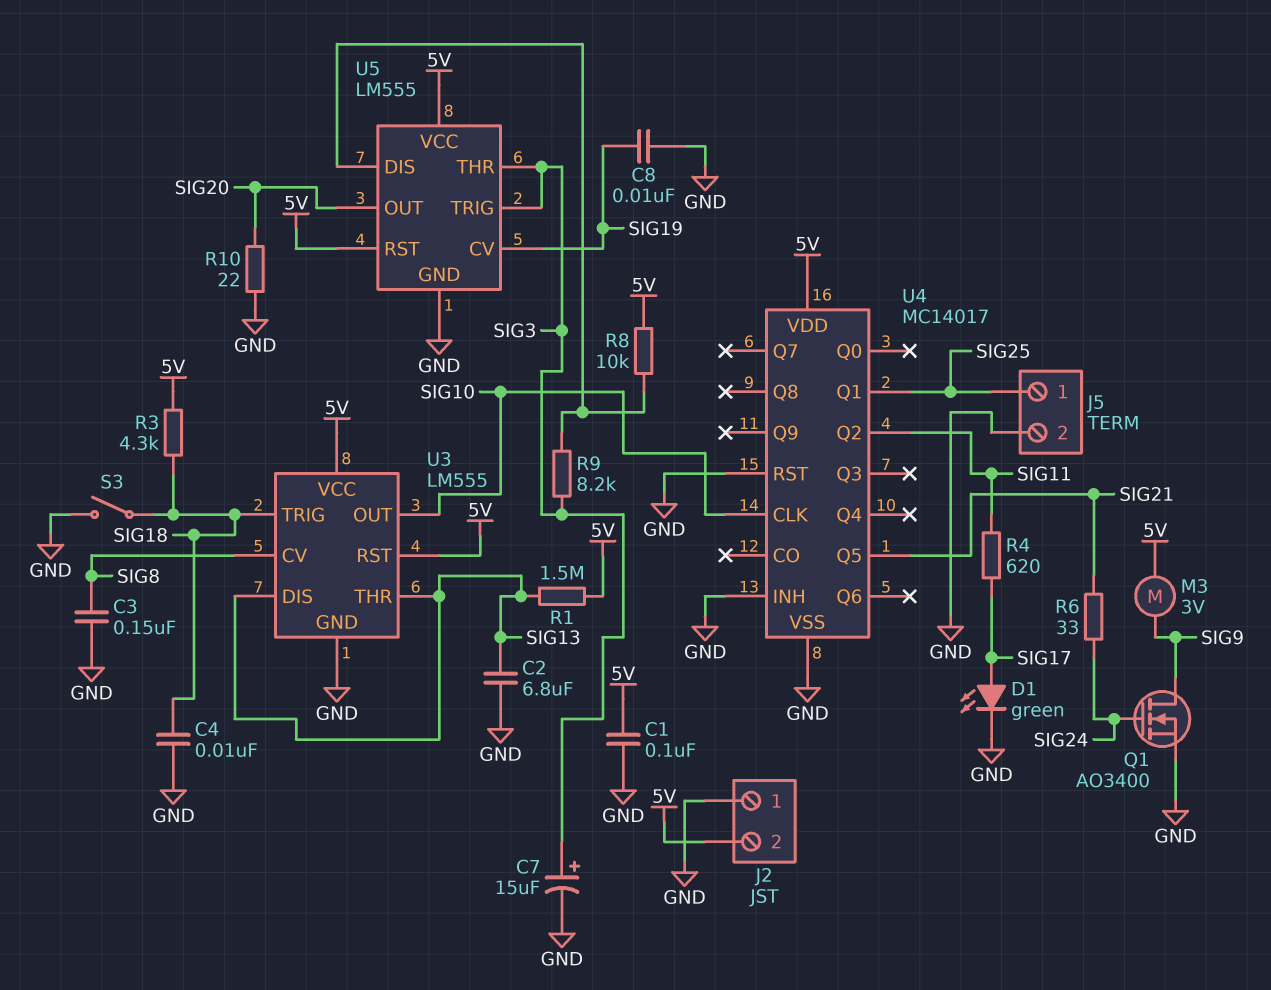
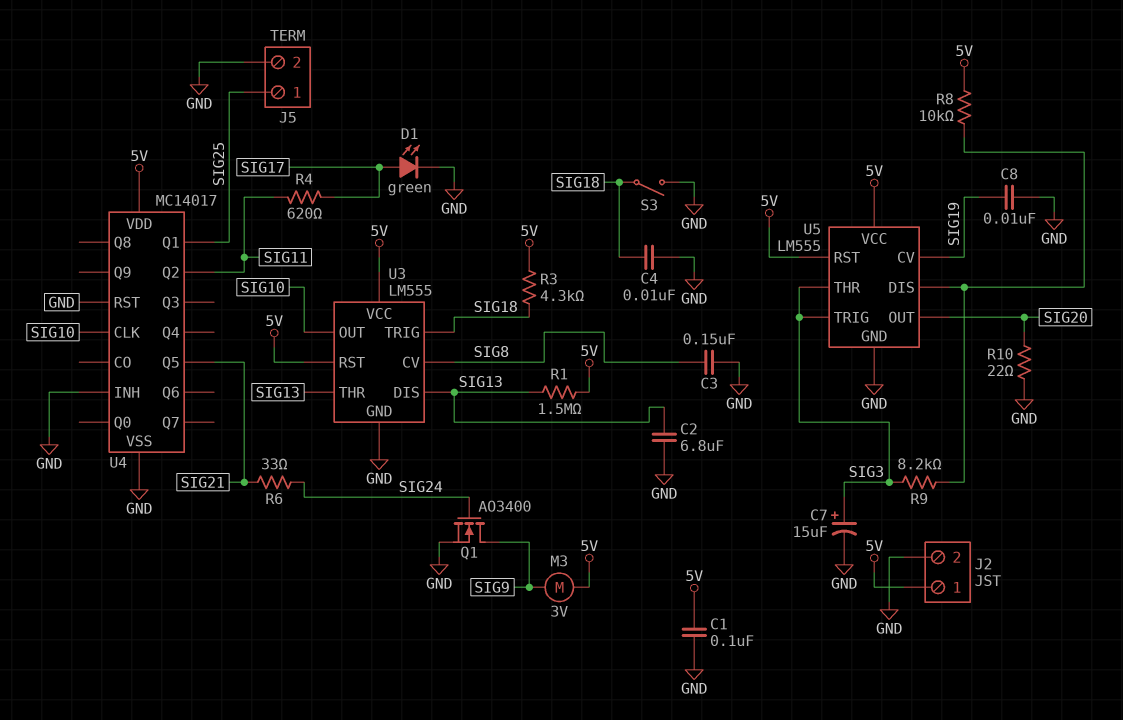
J2 pin 1: GND -> 5V
J2 pin 2: 5V -> GND

